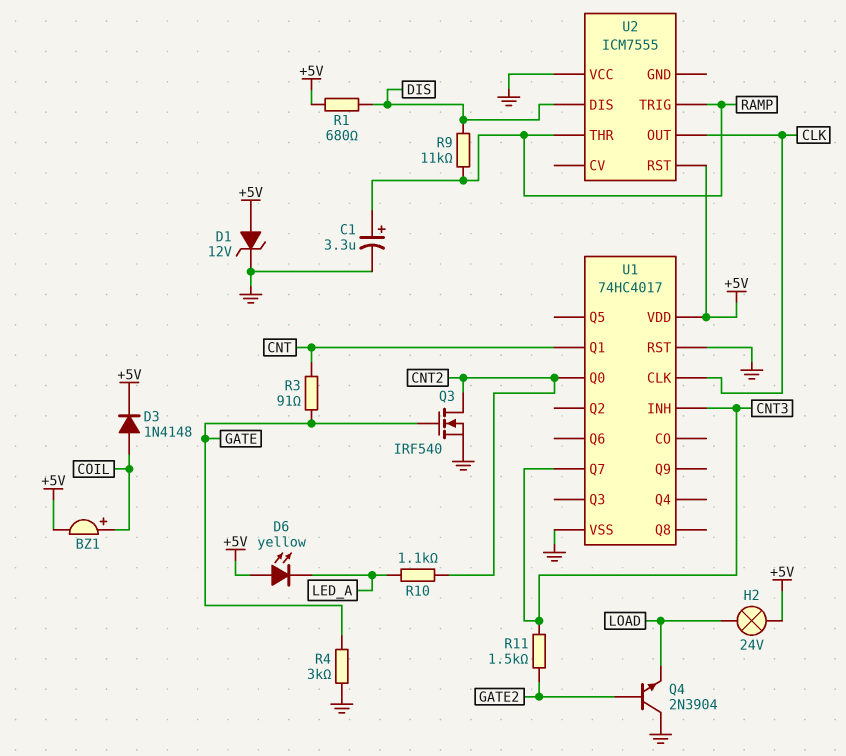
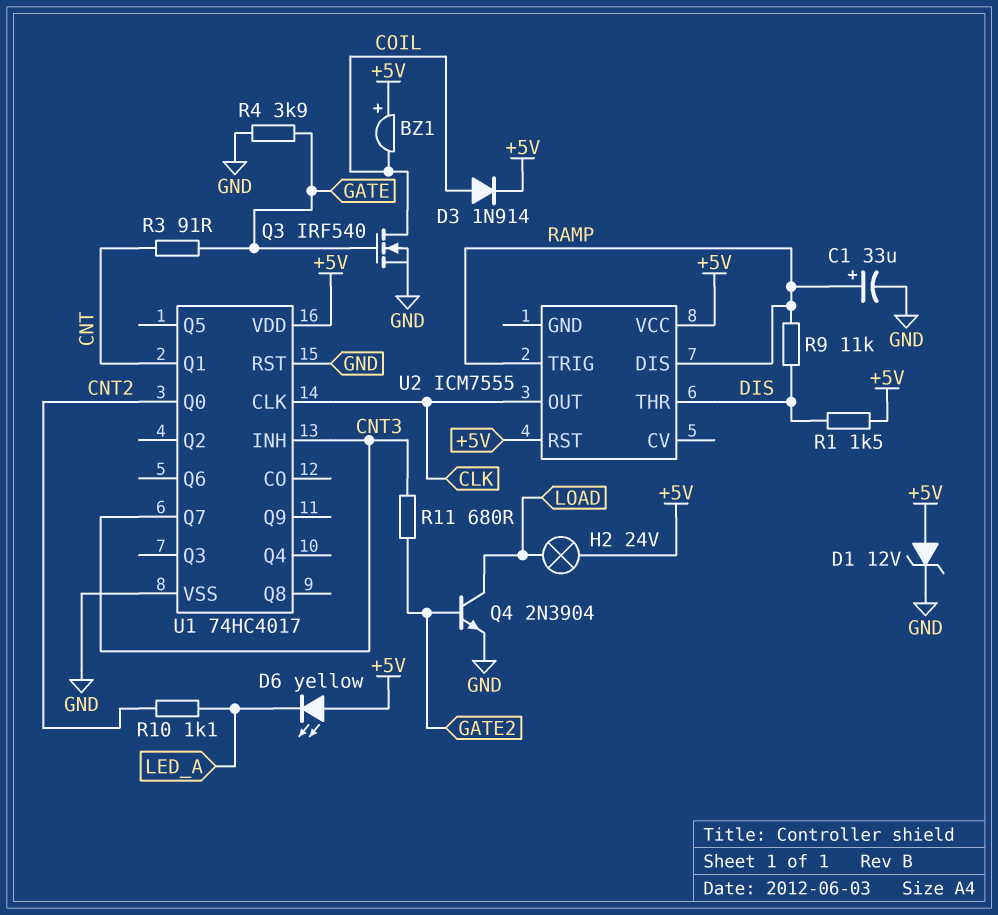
BZ1: buzzer (plus COIL, minus +5V) -> buzzer (plus +5V, minus COIL)
C1: 3.3uF (plus RAMP, minus GND) -> 33uF (plus RAMP, minus GND)
D3: diode 1N4148 (A COIL, K +5V) -> diode 1N914 (A COIL, K +5V)
Q3: NMOS IRF540 (G GATE, D CNT2, S GND) -> NMOS IRF540 (G GATE, D COIL, S GND)
Q4: NPN 2N3904 (B GATE2, C GND, E LOAD) -> NPN 2N3904 (B GATE2, C LOAD, E GND)
R1: 680 (+5V, DIS) -> 1.5k (+5V, DIS)
R4: 3k (GATE, GND) -> 3.9k (GATE, GND)
R11: 1.5k (CNT3, GATE2) -> 680 (CNT3, GATE2)
U2 pin DIS: DIS -> RAMP
U2 pin THR: RAMP -> DIS
U2 pin VCC: GND -> +5V

